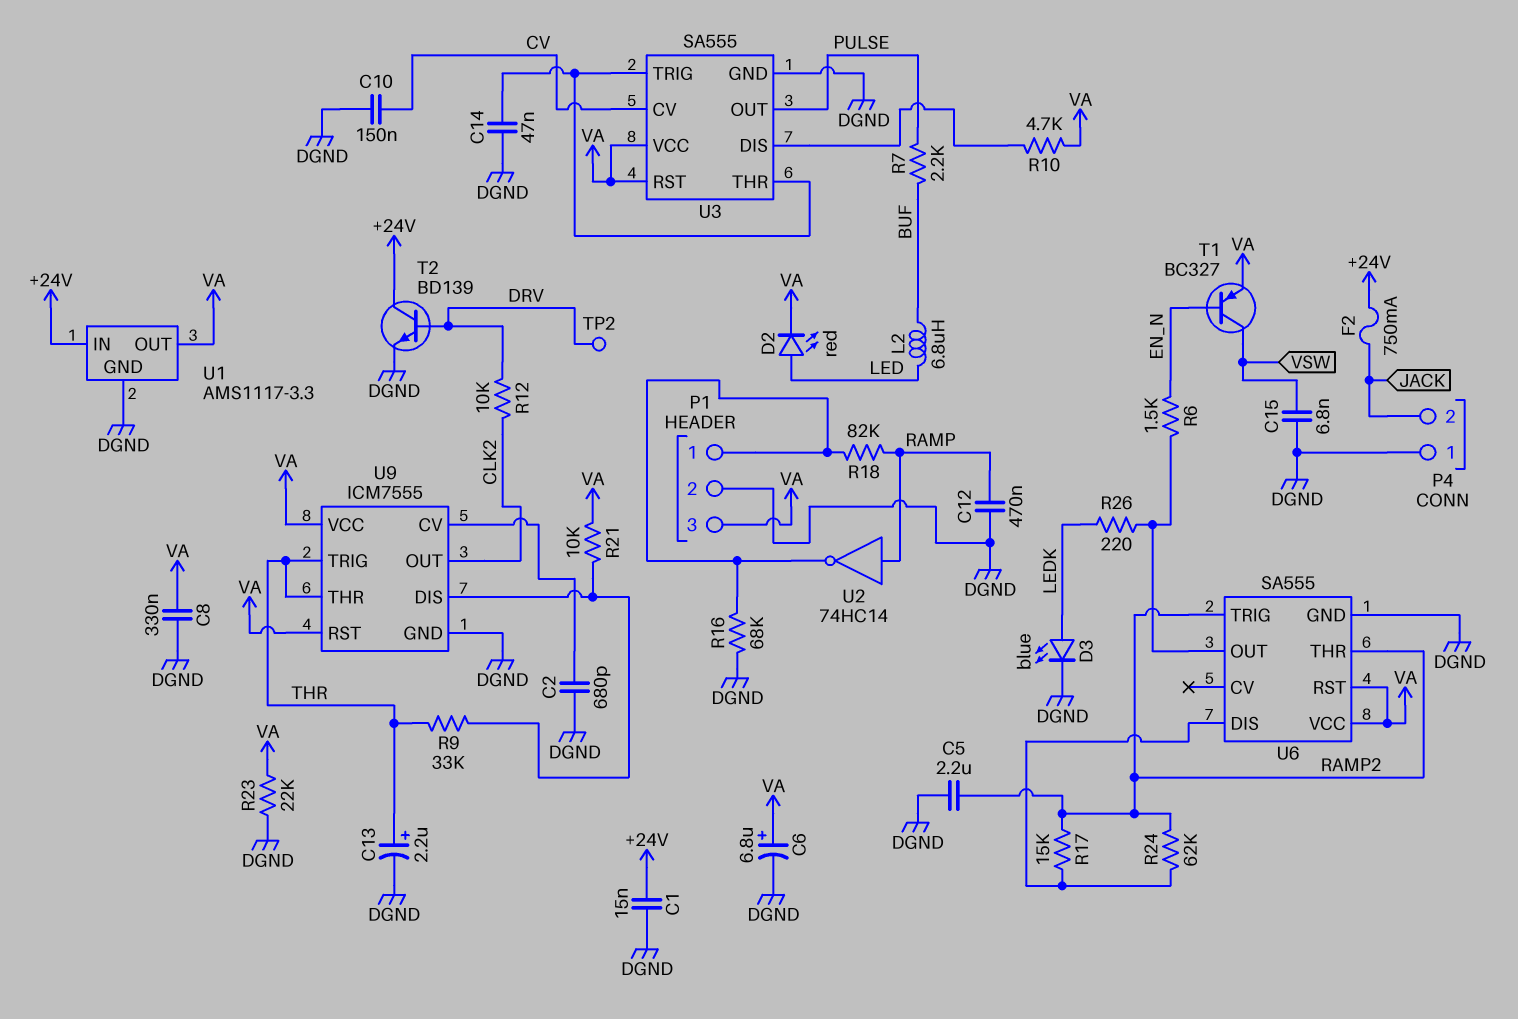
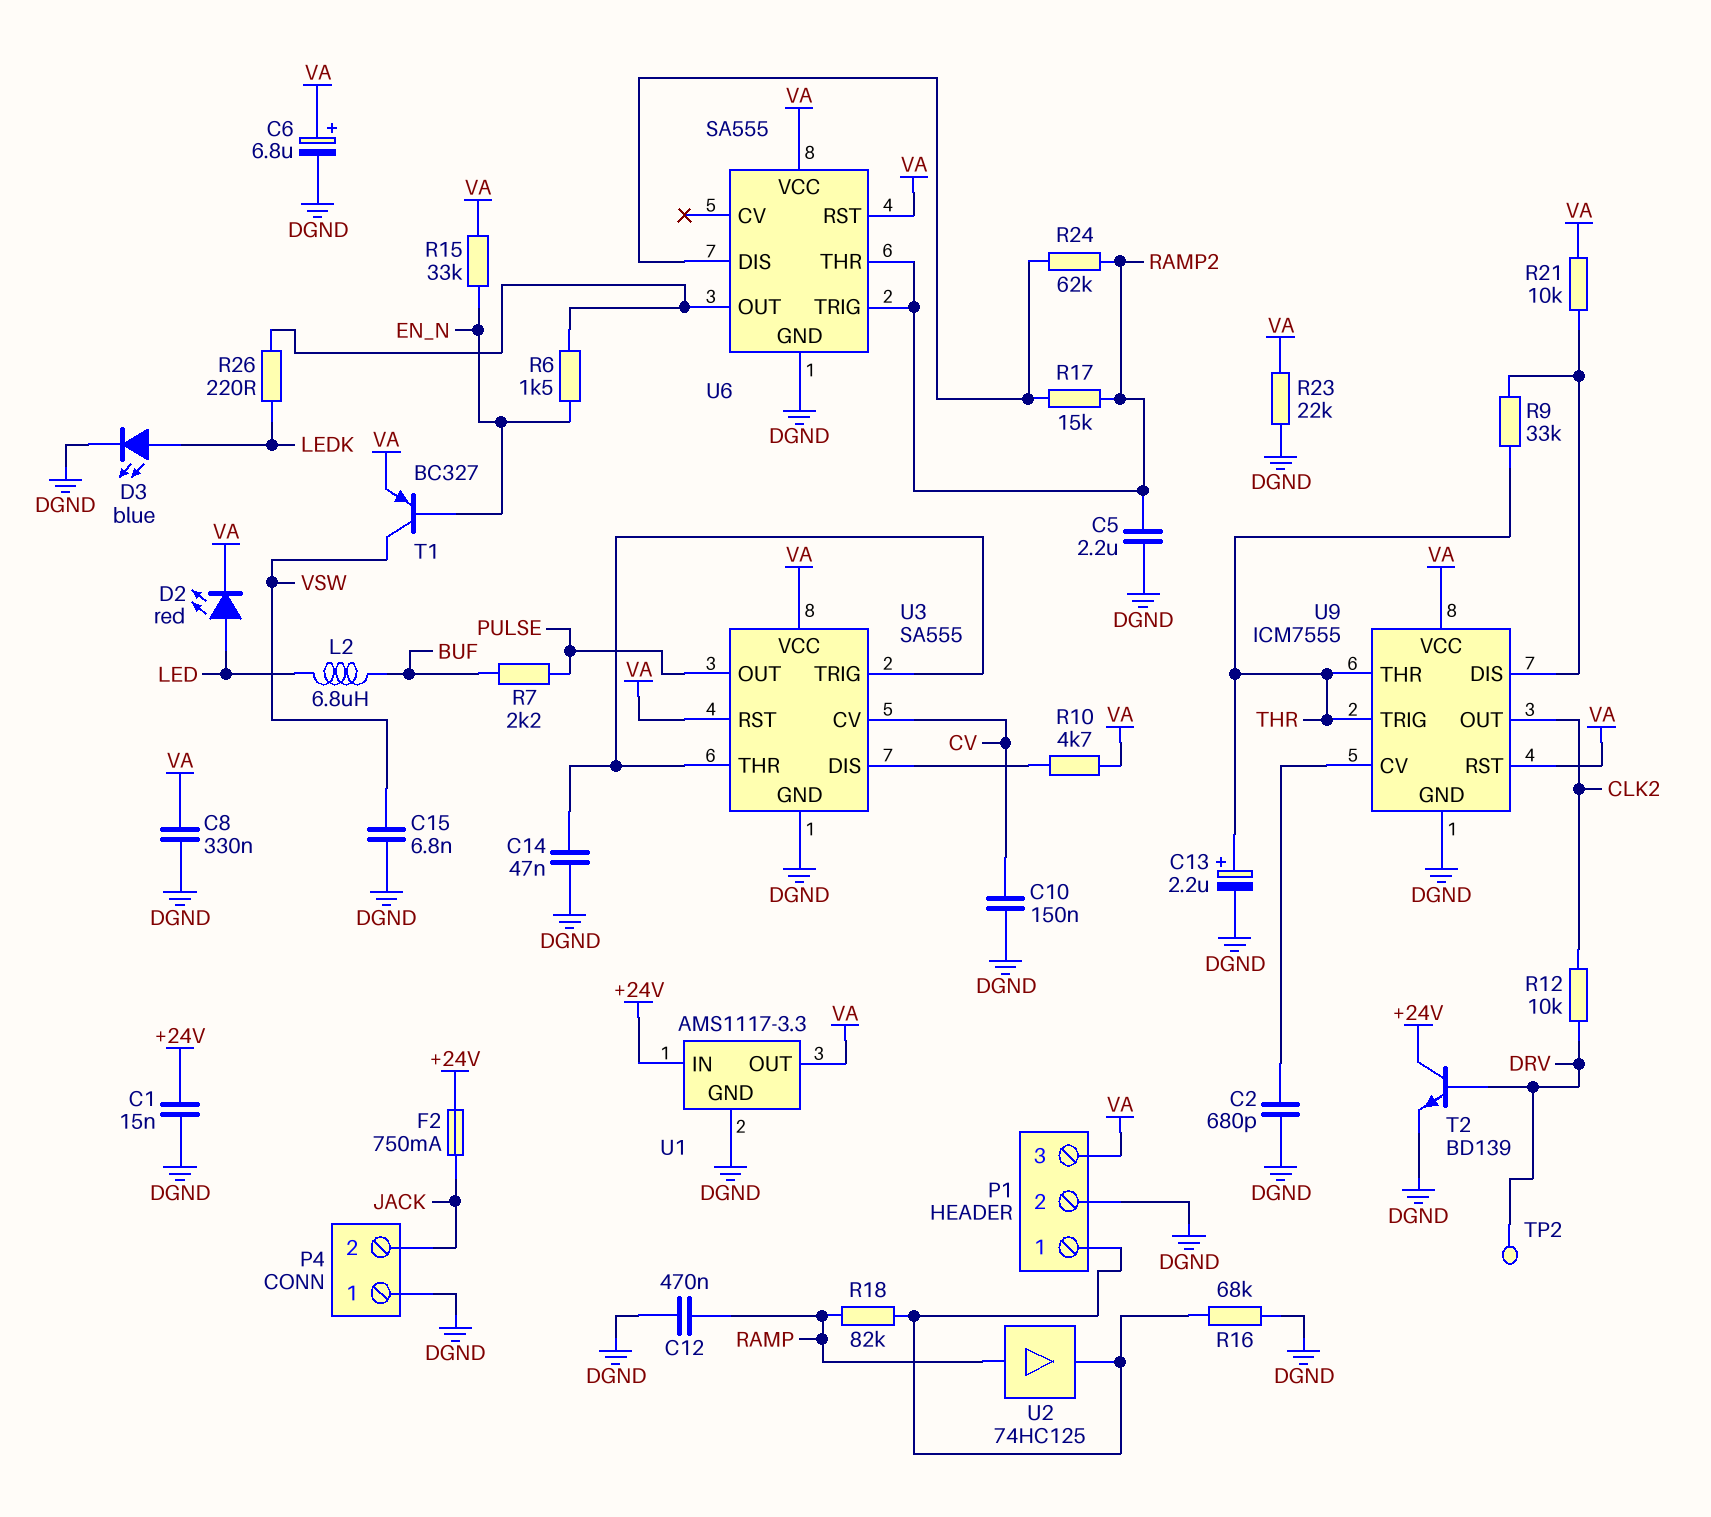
R15: none -> 33k (EN_N, VA)
U2: NOT 74HC14 (in RAMP, out P1/1) -> buffer 74HC125 (in RAMP, out P1/1)

